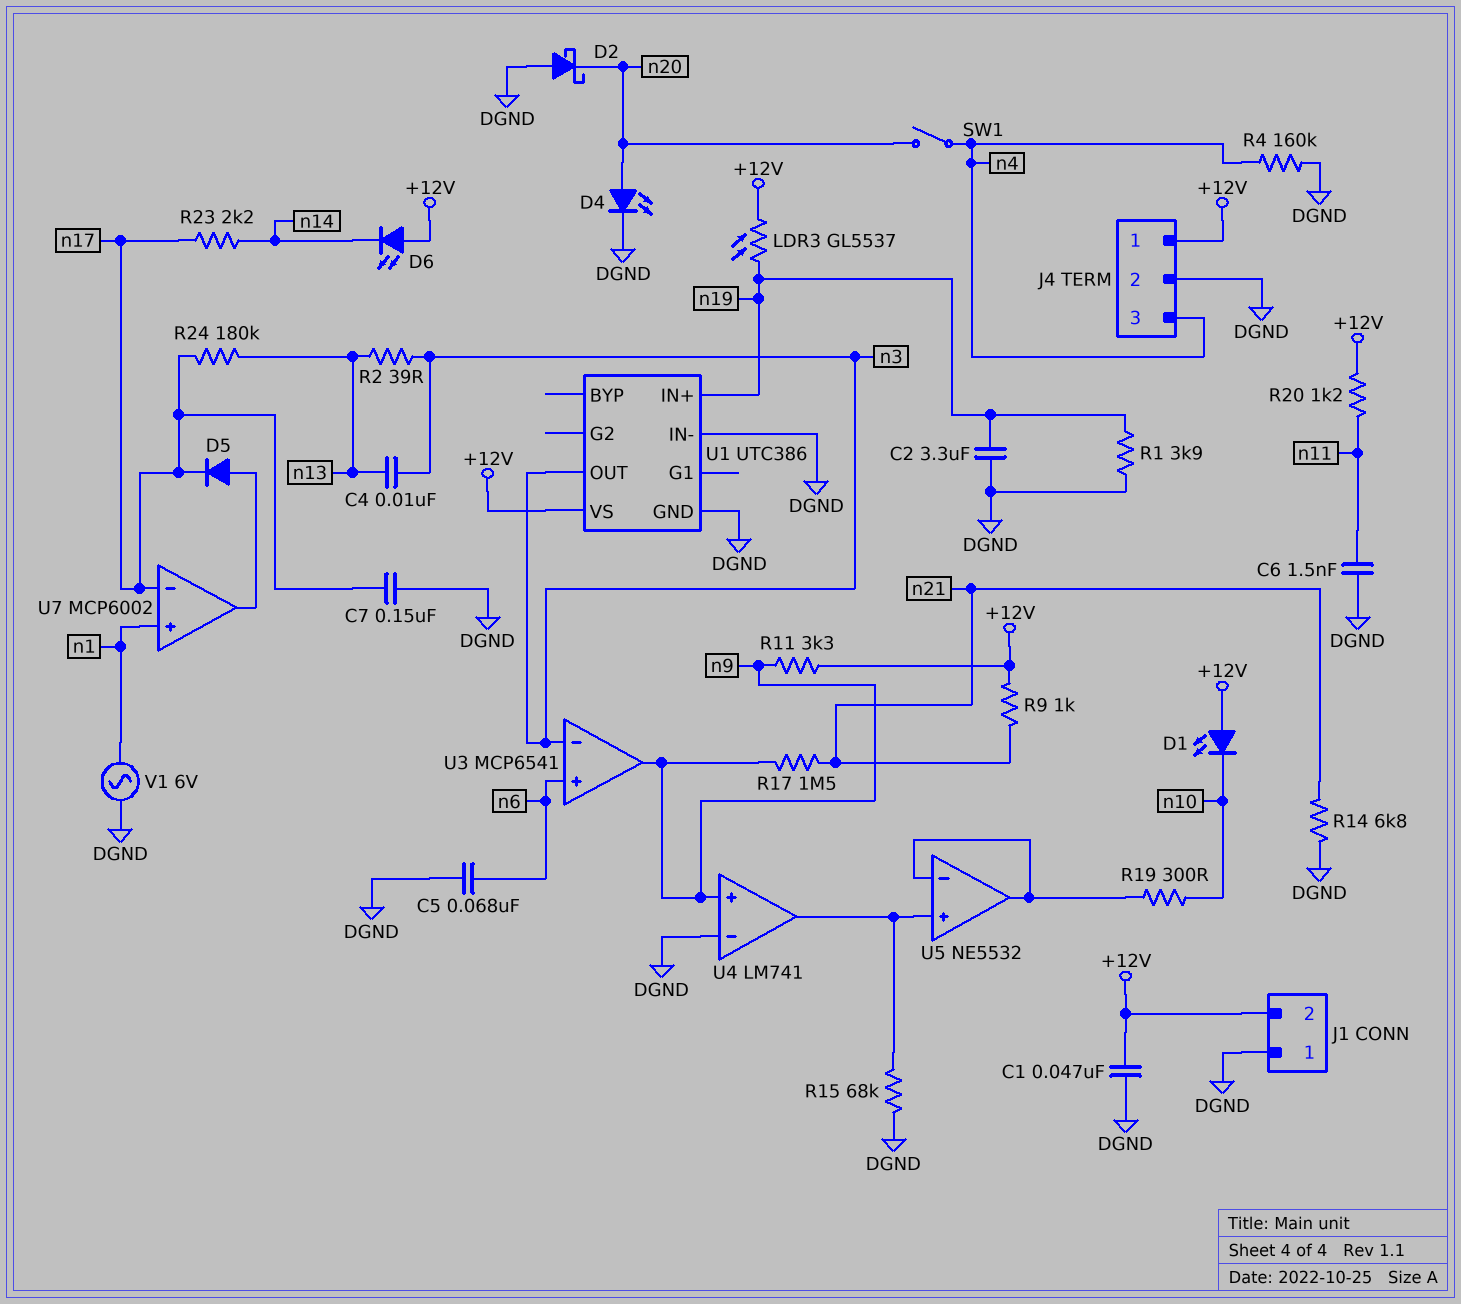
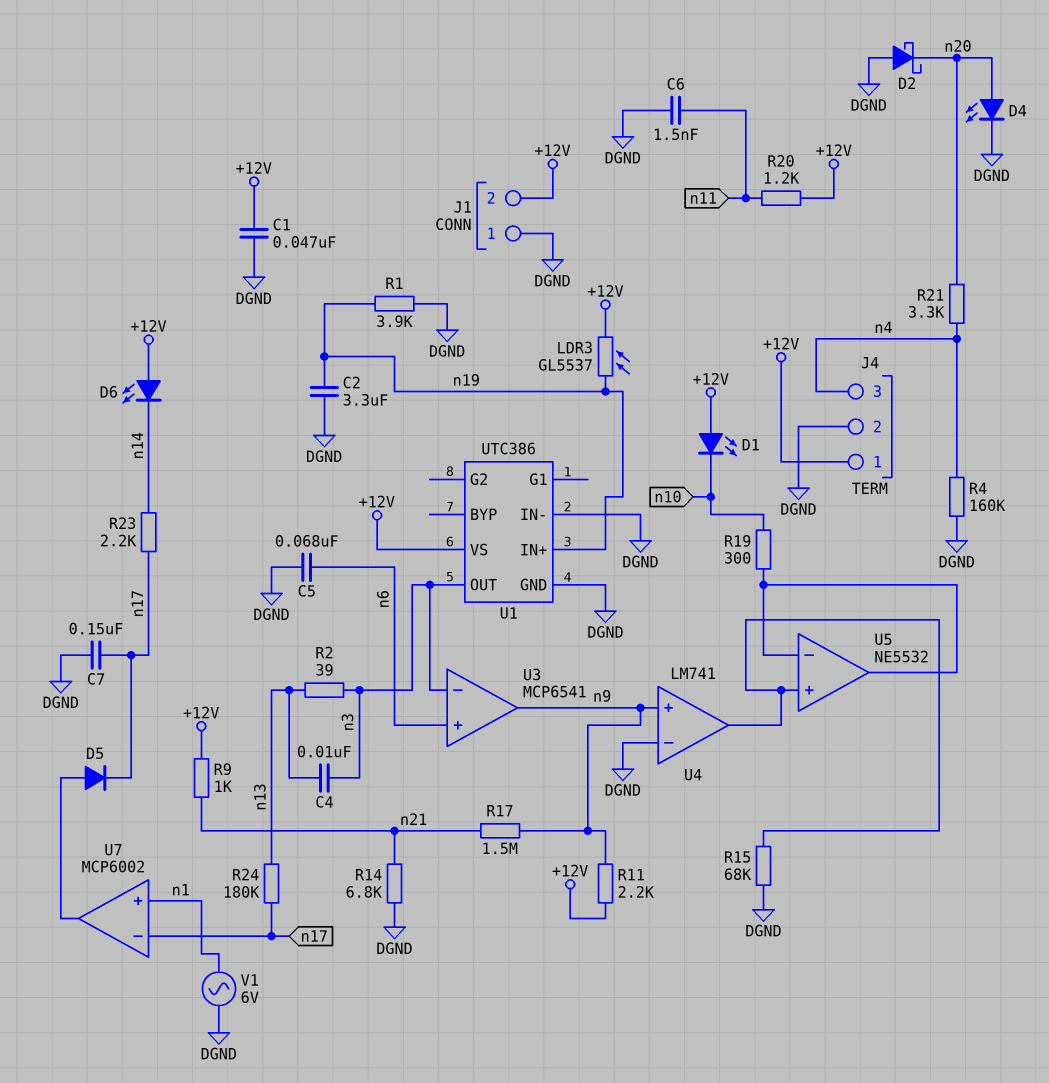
R11: 3.3k (+12V, n9) -> 2.2k (+12V, n9)
R21: none -> 3.3k (n4, n20)
SW1: switch (n4, n20) -> none

